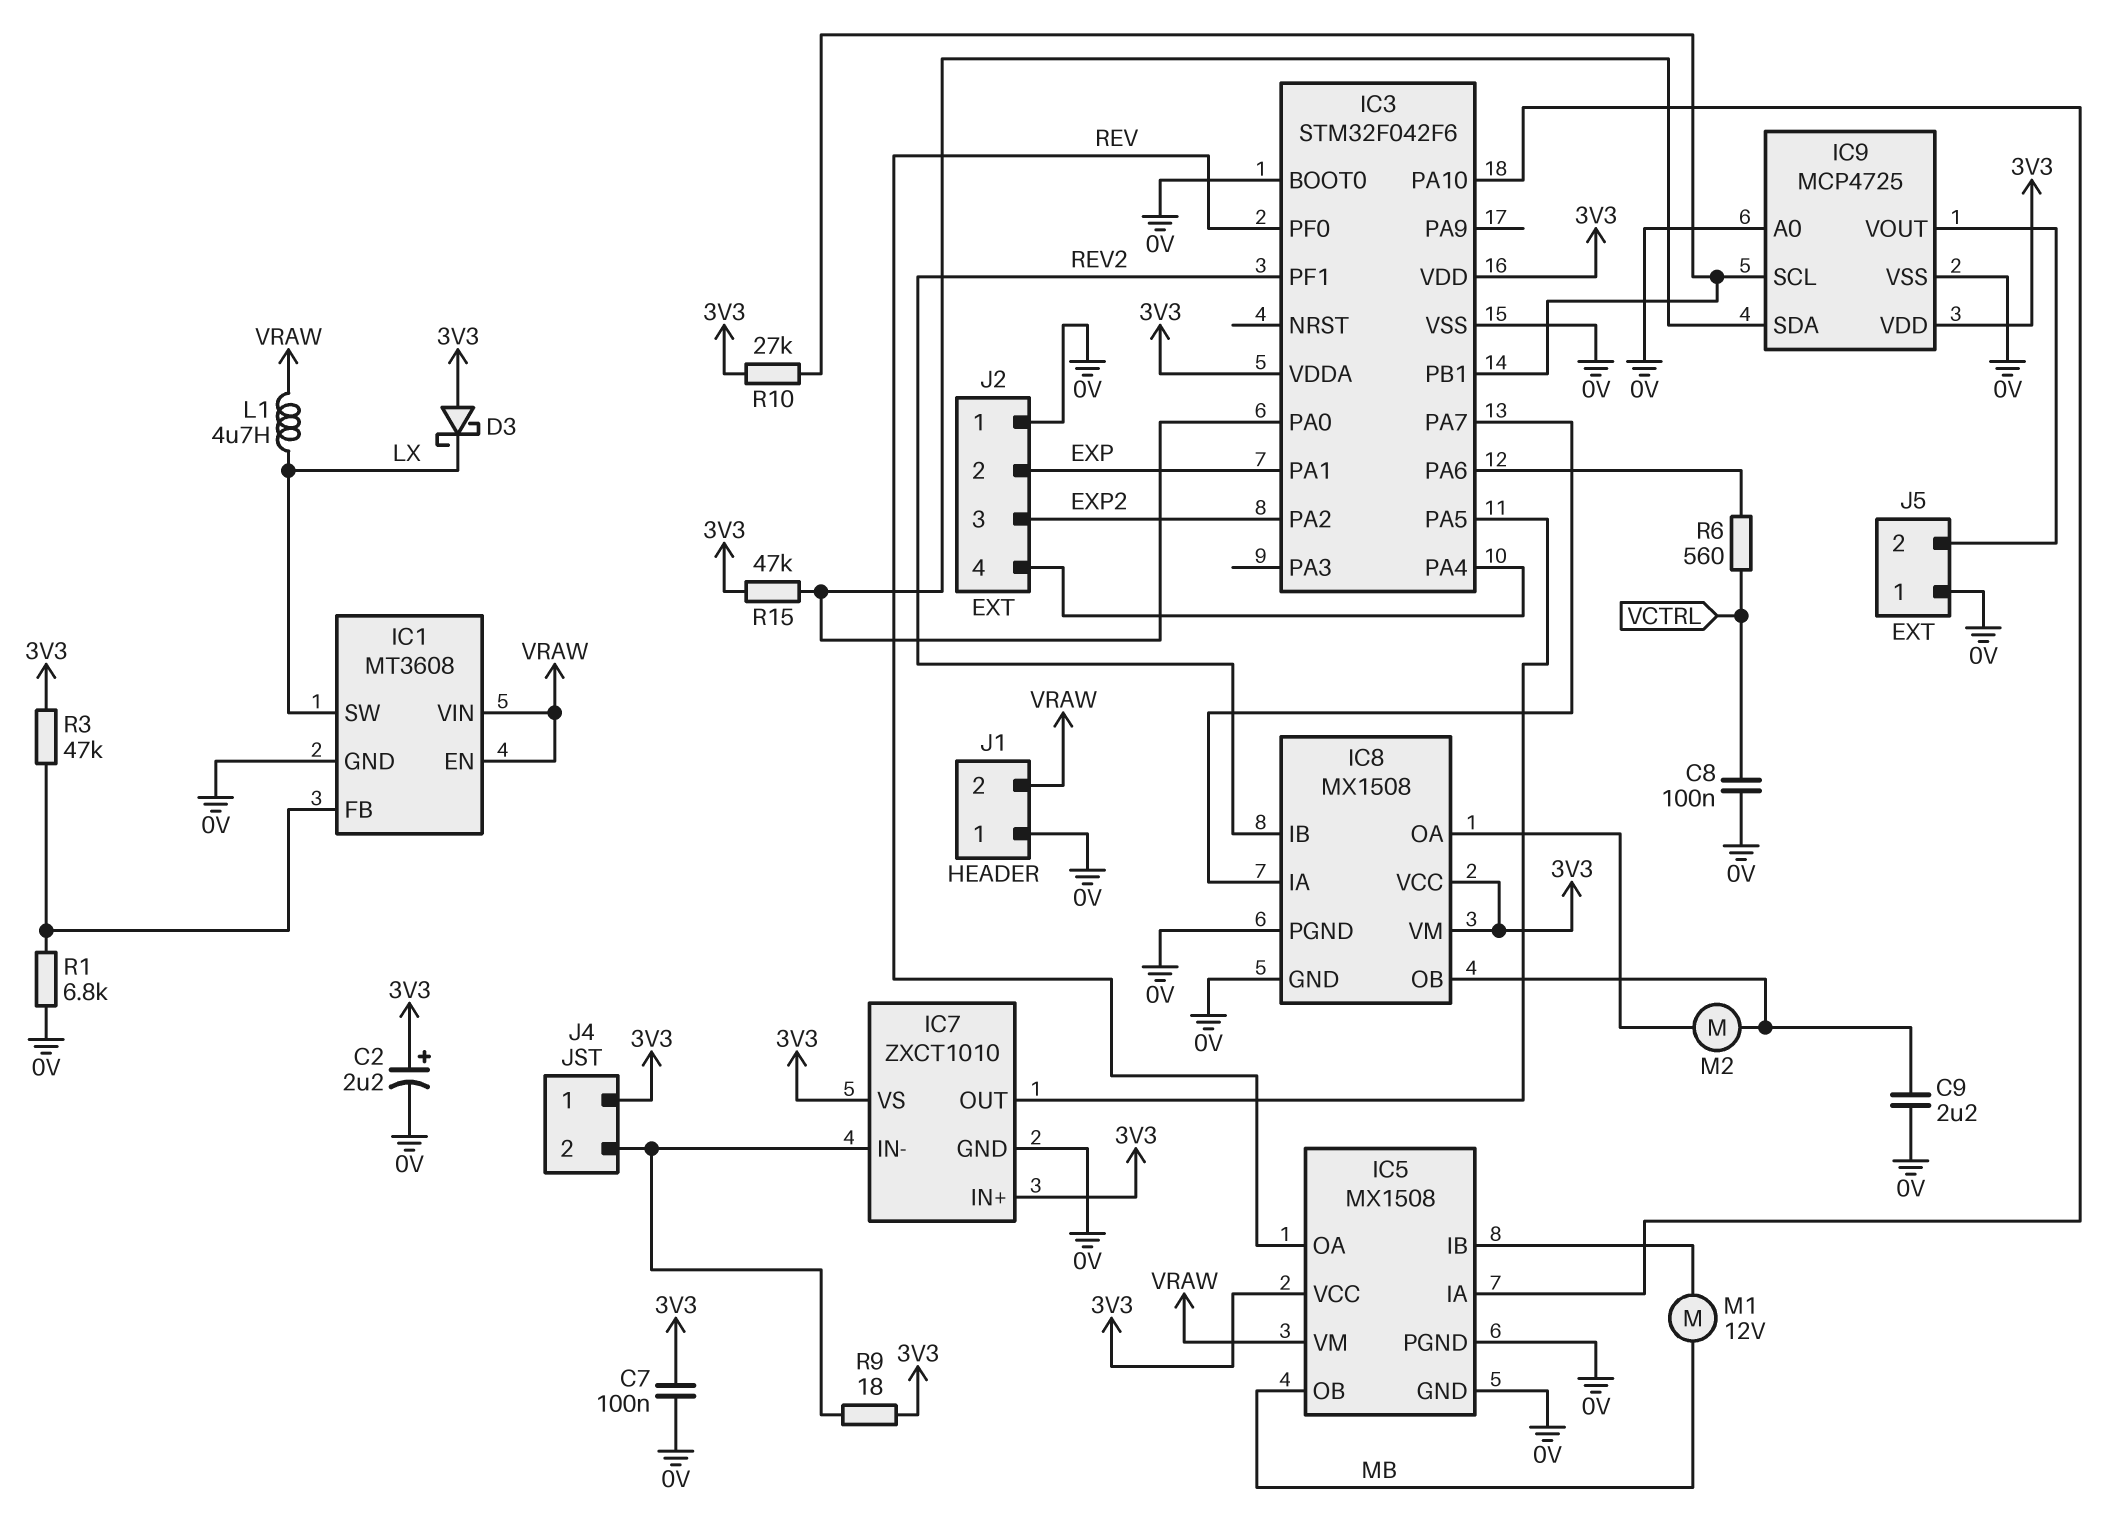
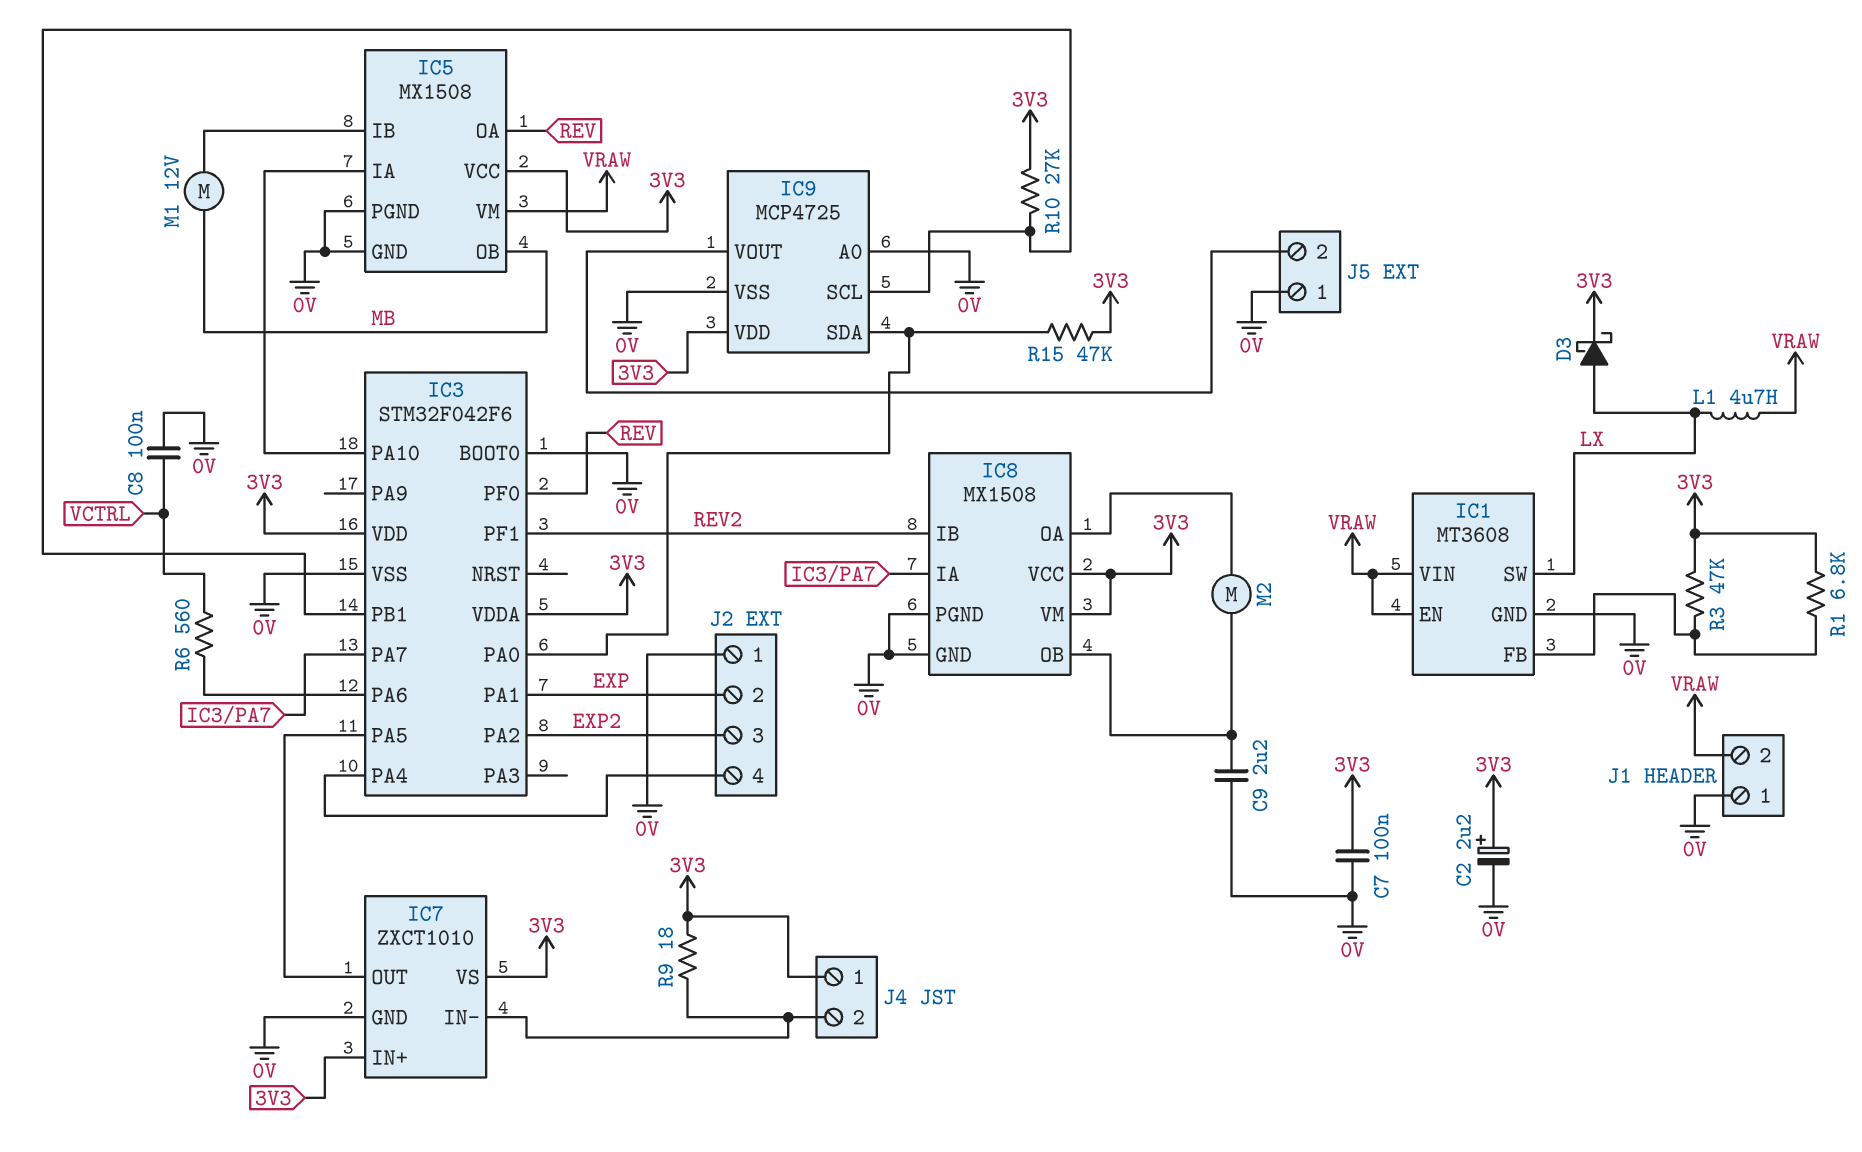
D3: schottky (A 3V3, K LX) -> schottky (A LX, K 3V3)
R1: 6.8k (0V, IC1/FB) -> 6.8k (3V3, IC1/FB)

